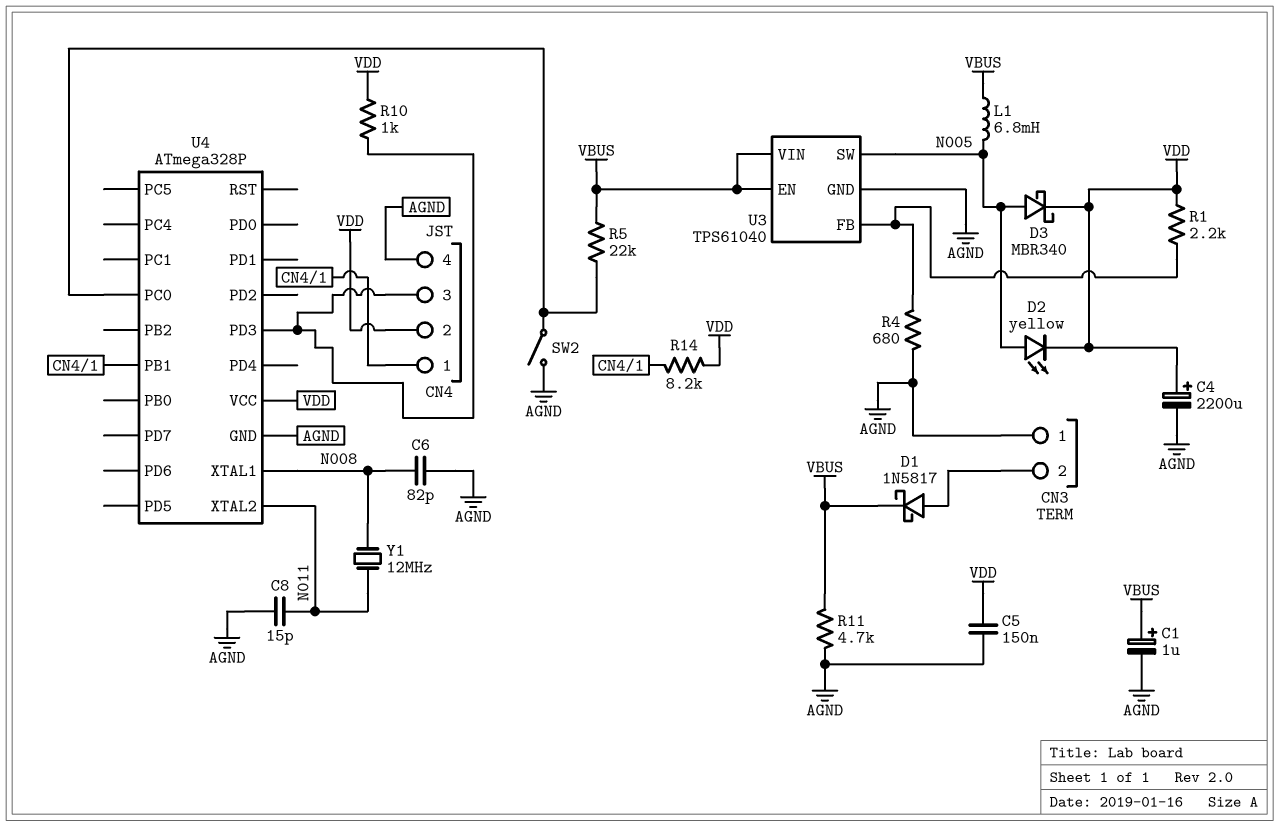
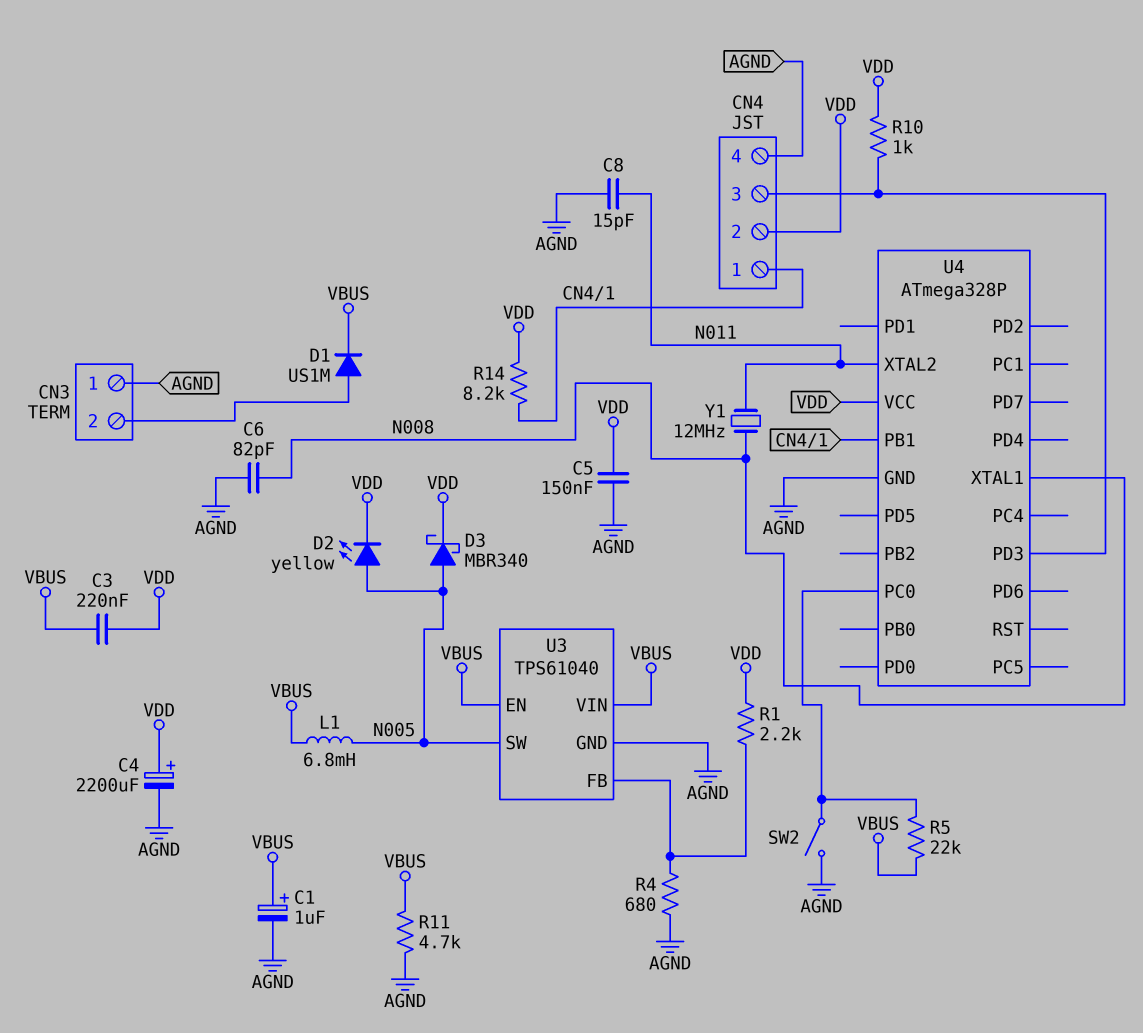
C3: none -> 220nF (VBUS, VDD)
D1: schottky 1N5817 (A CN3/2, K VBUS) -> diode US1M (A CN3/2, K VBUS)

